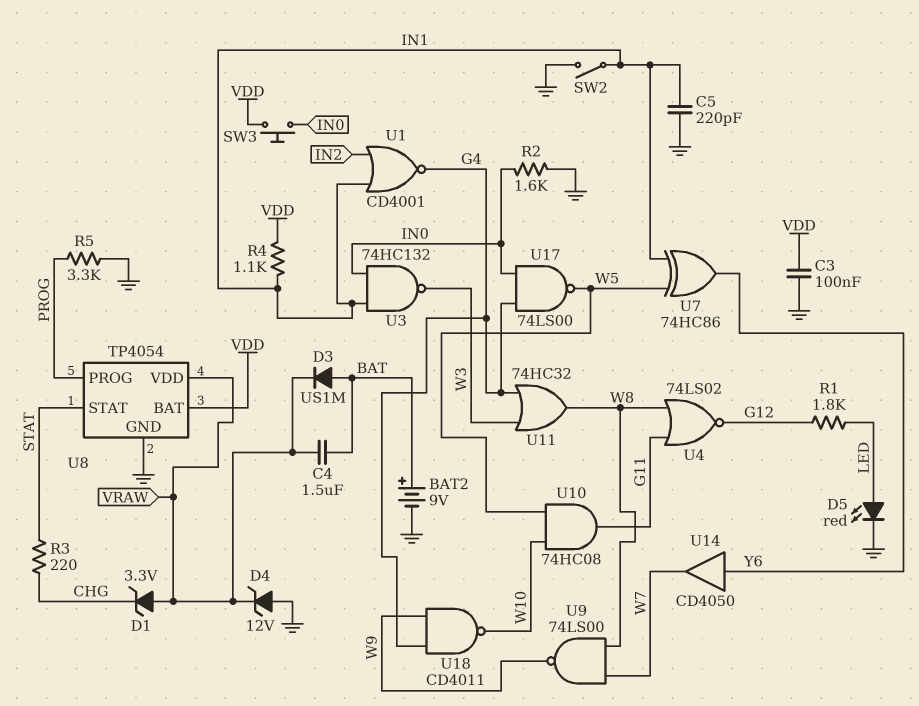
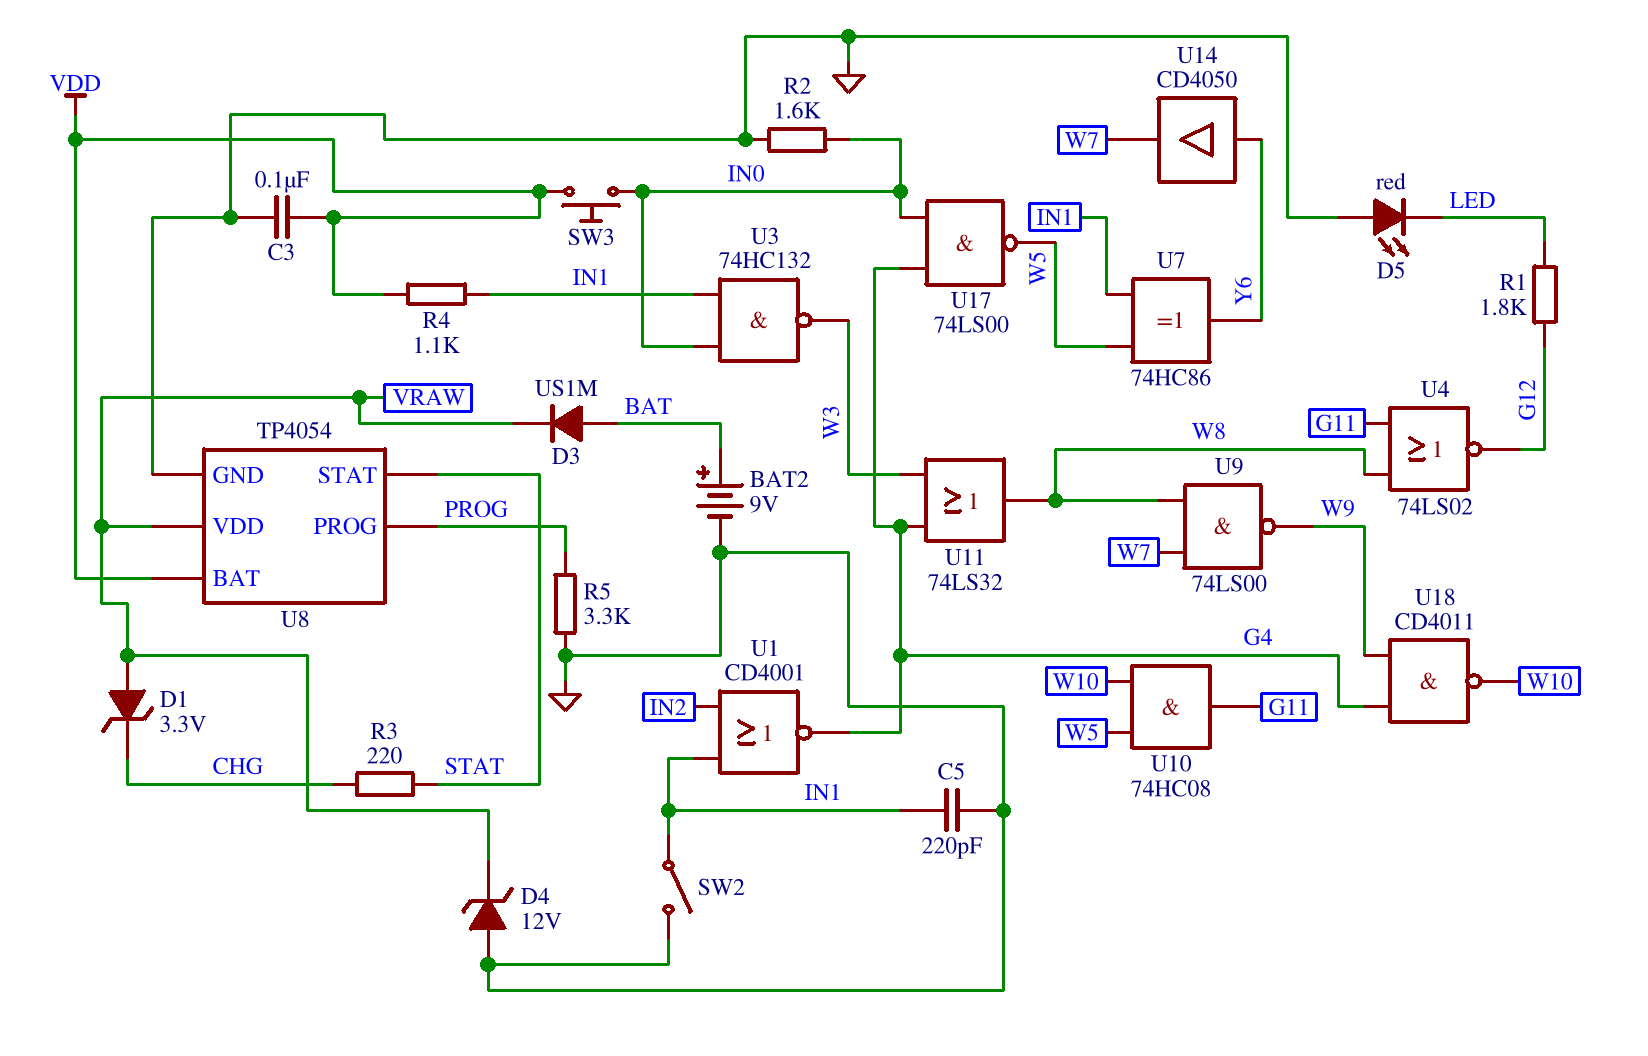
C4: 1.5uF (BAT, VRAW) -> none
D5: LED red (A LED, K GND) -> LED red (A GND, K LED)
U11: OR 74HC32 (in G4, in W3, out W8) -> OR 74LS32 (in G4, in W3, out W8)

